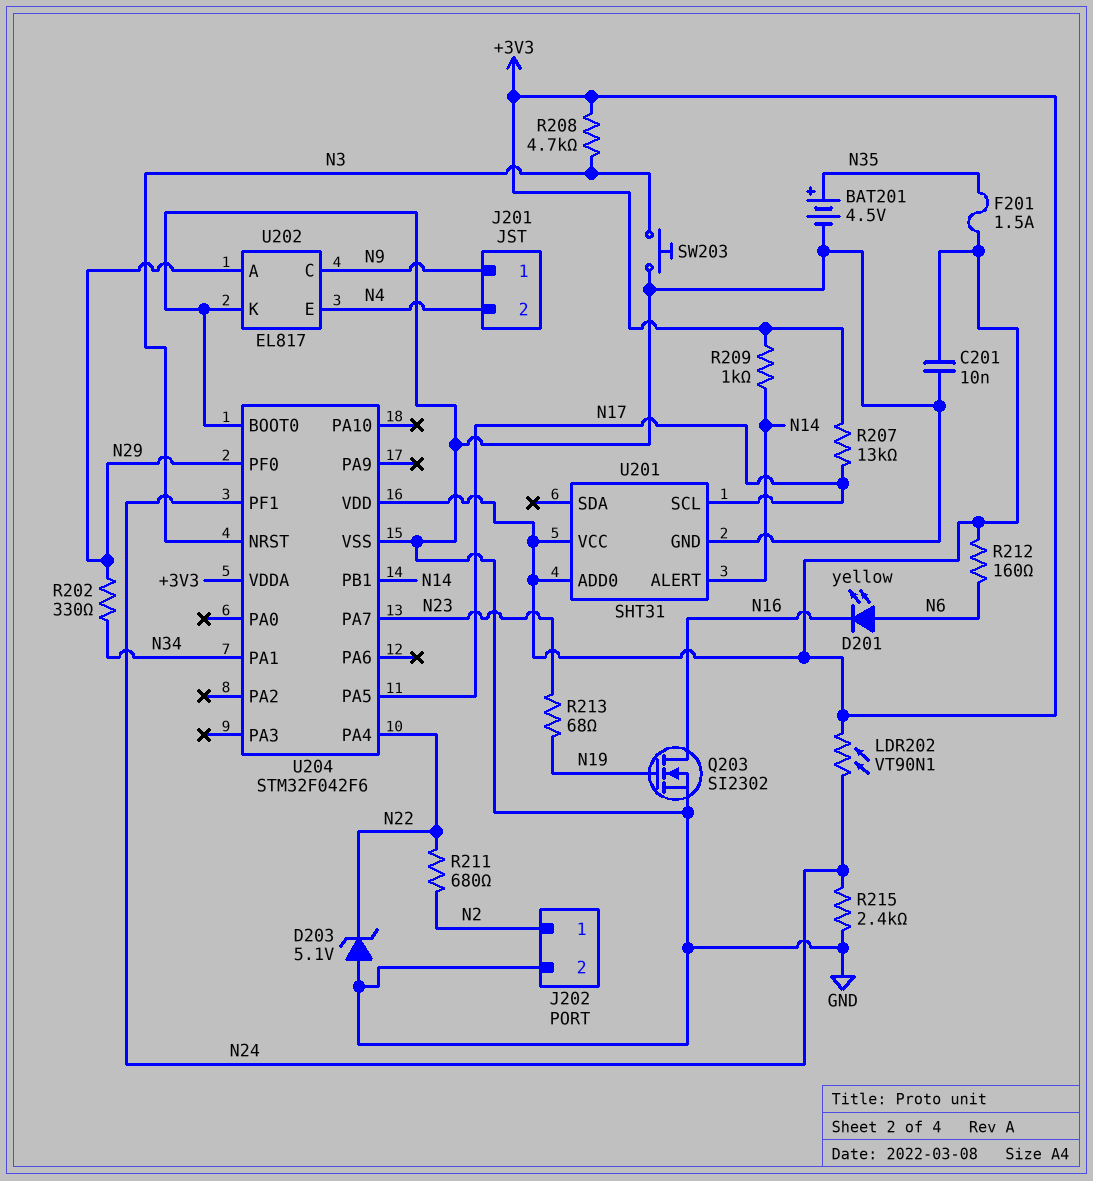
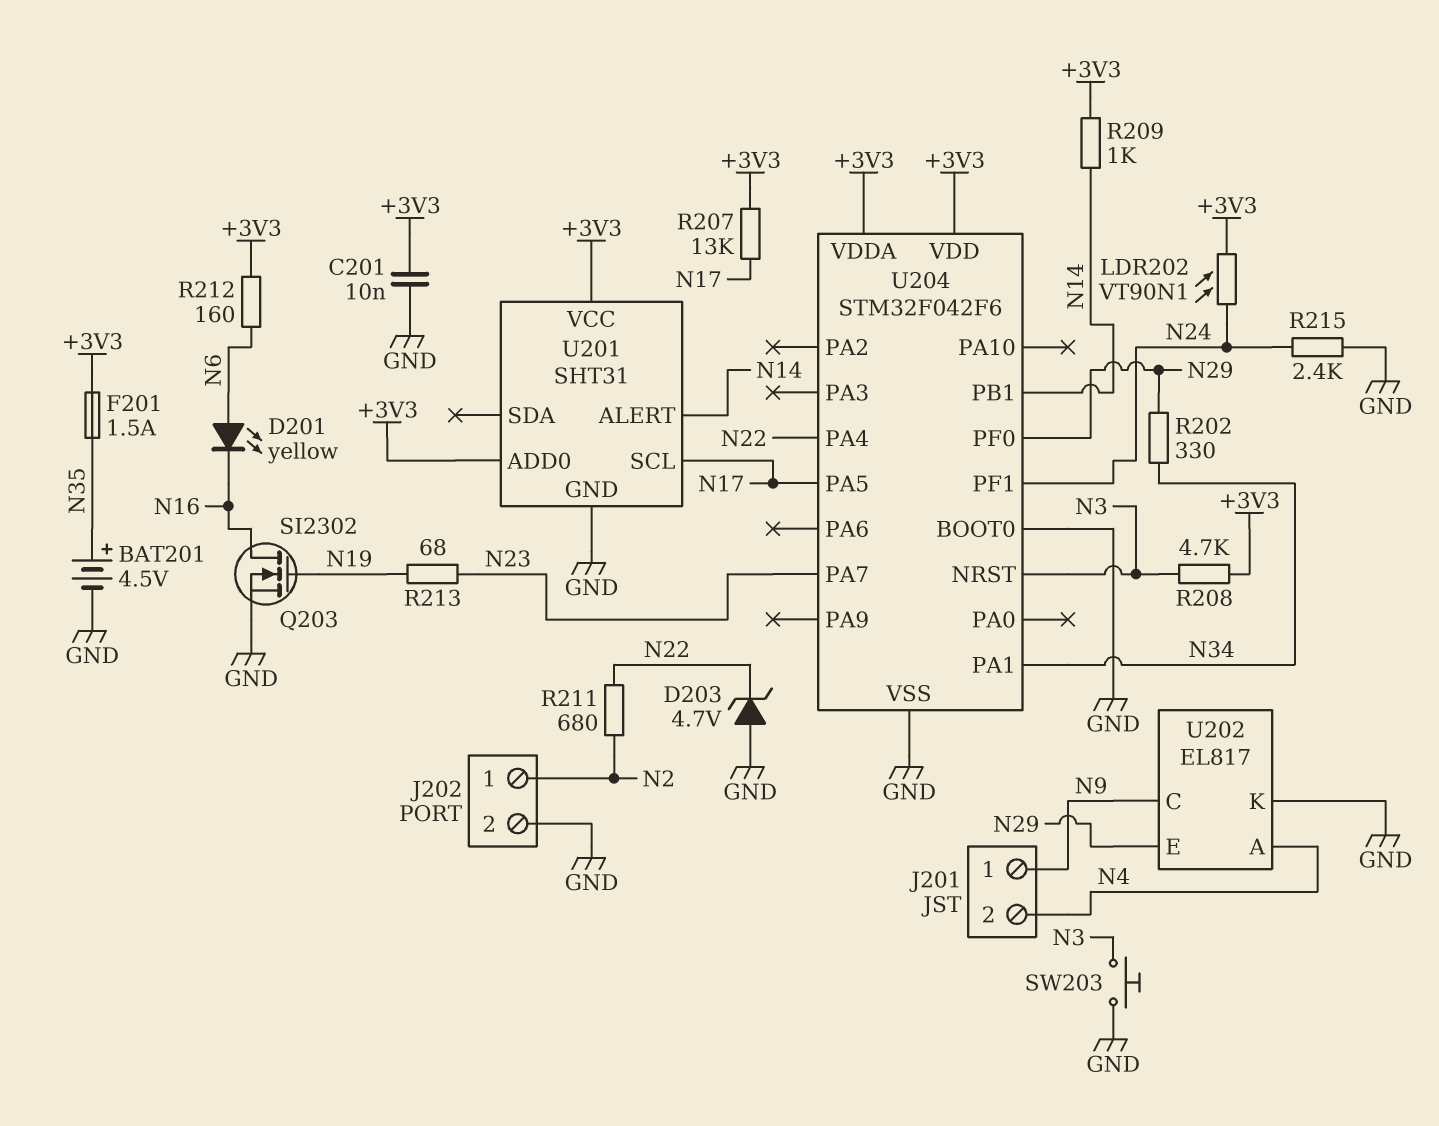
D203: zener 5.1V (A GND, K N22) -> zener 4.7V (A GND, K N22)
U202 pin A: N29 -> N4
U202 pin E: N4 -> N29

